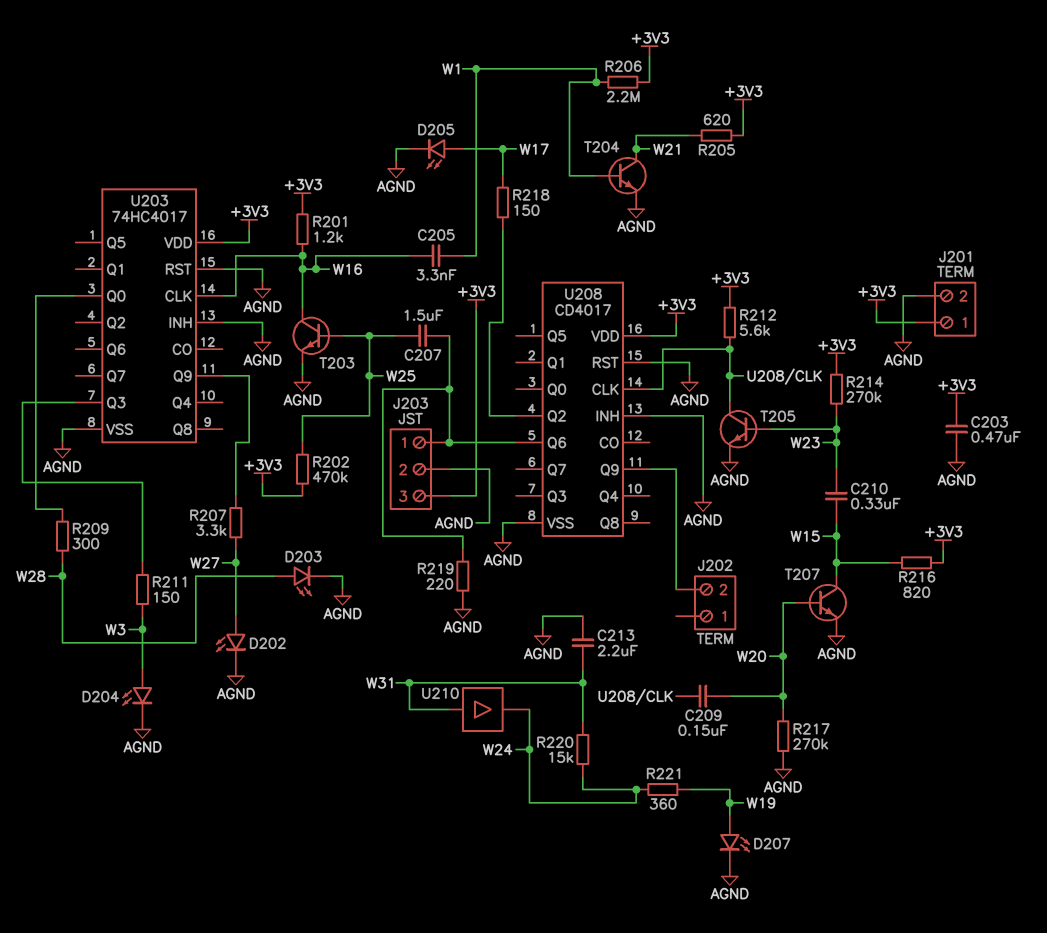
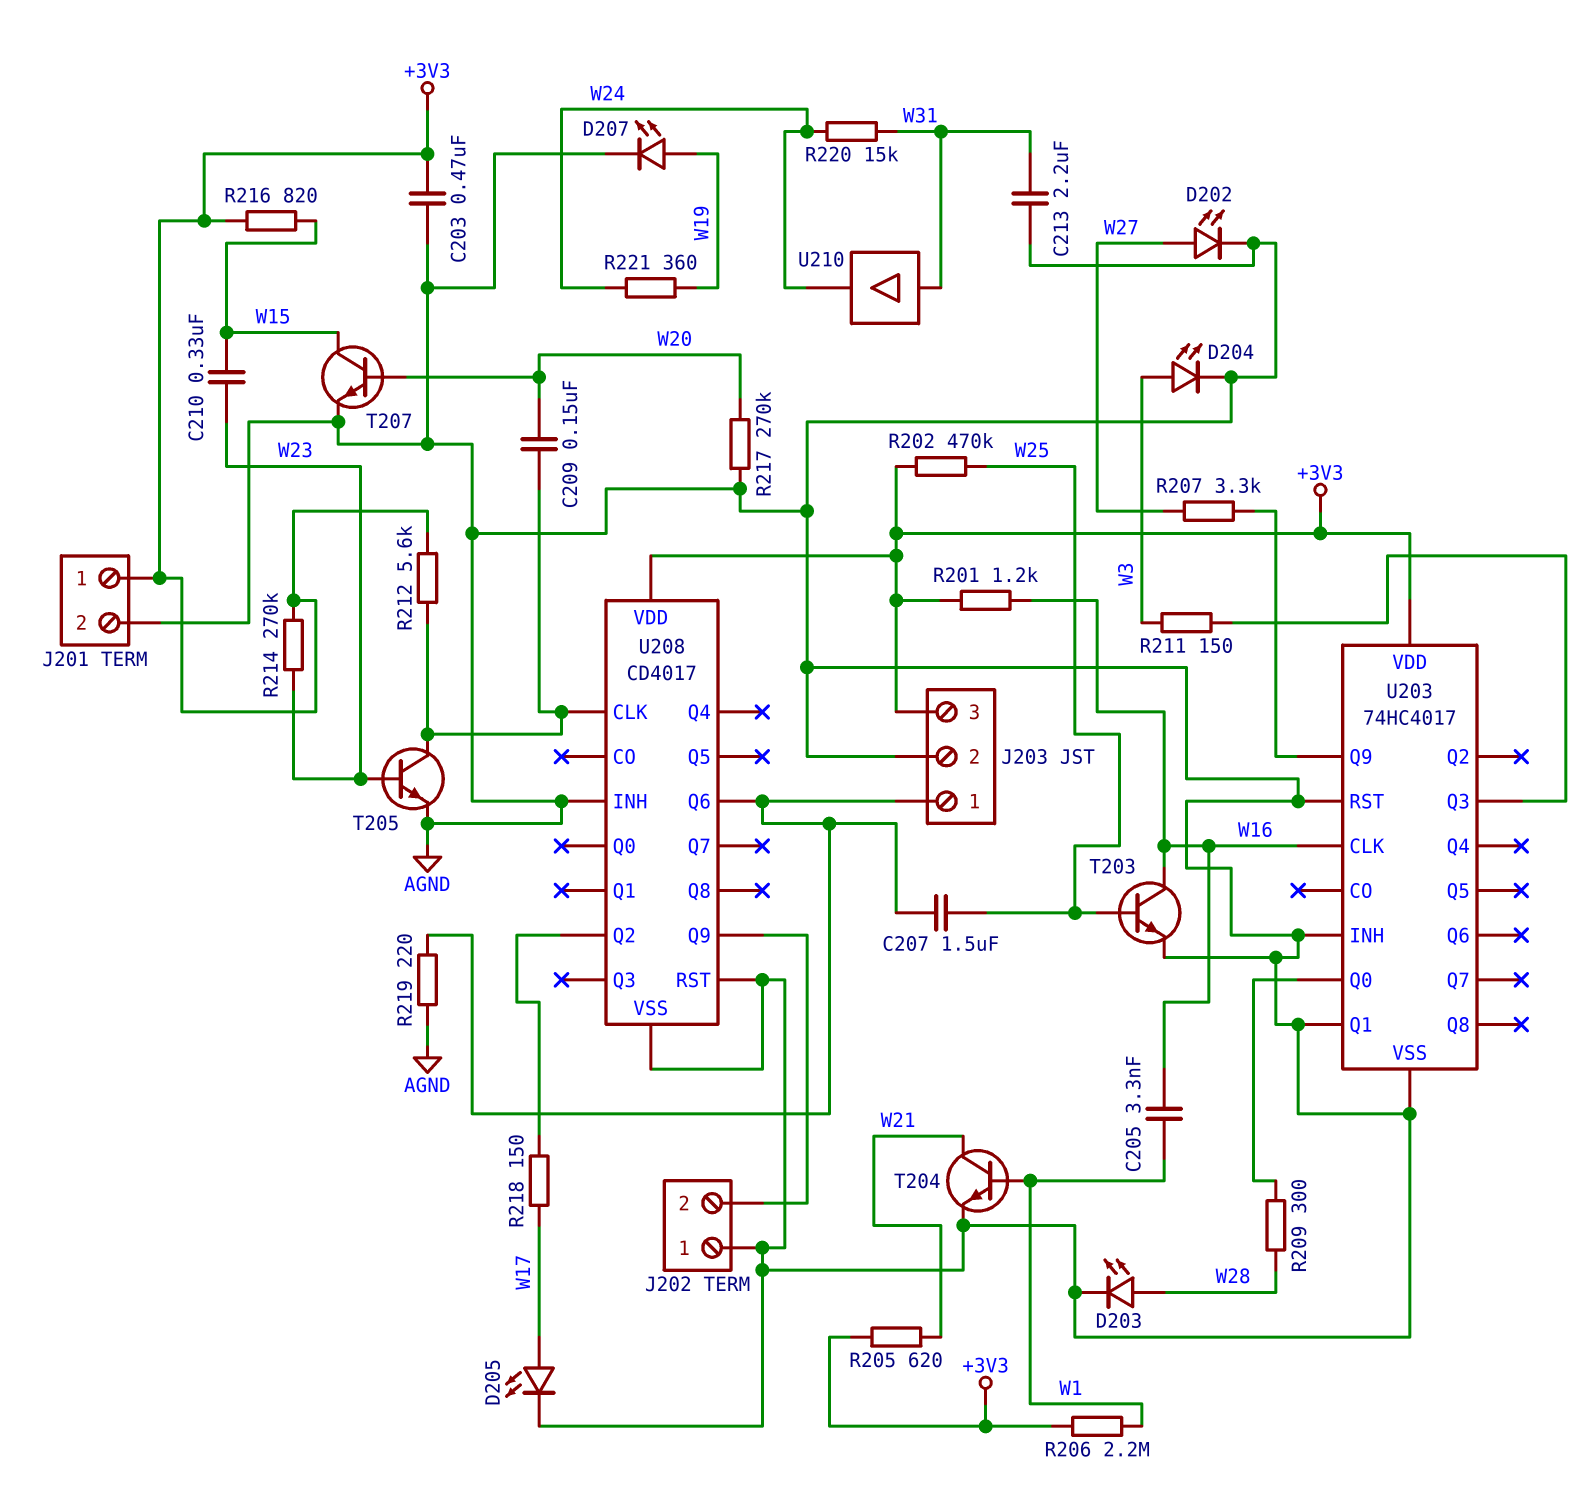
J202 pin 1: none -> AGND
U203 pin Q1: none -> AGND

